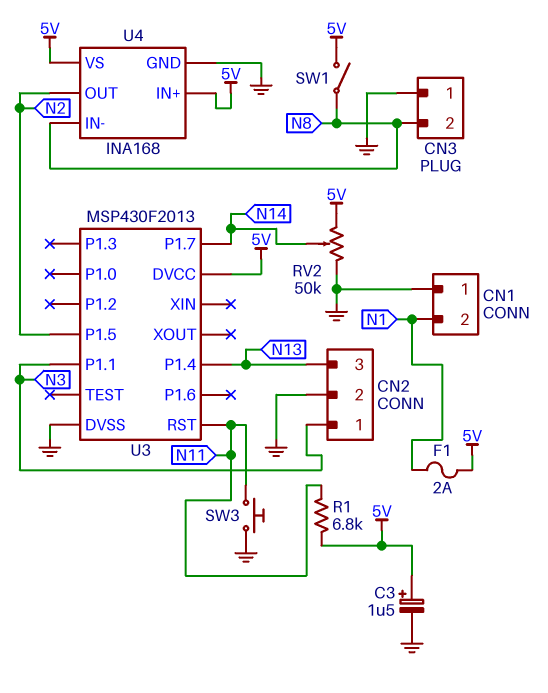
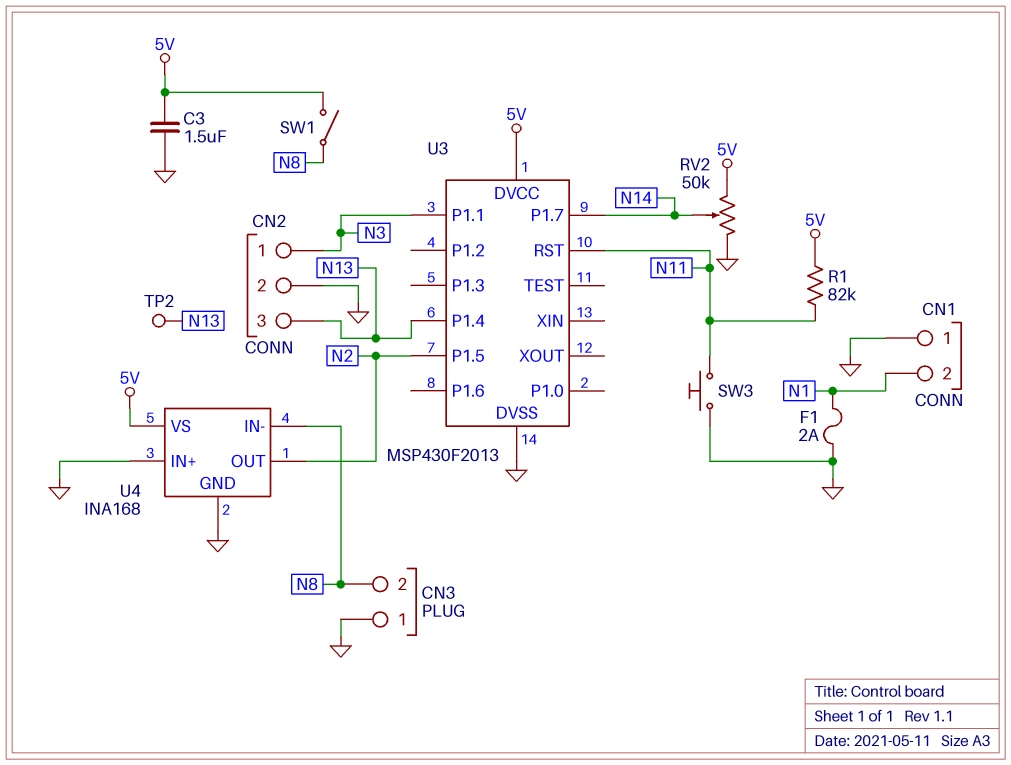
C3: 1.5uF (plus 5V, minus GND) -> 1.5uF (5V, GND)
F1: 2A (5V, N1) -> 2A (GND, N1)
R1: 6.8k (5V, N11) -> 82k (5V, N11)
TP2: none -> test point (N13)
U4 pin IN+: 5V -> GND

